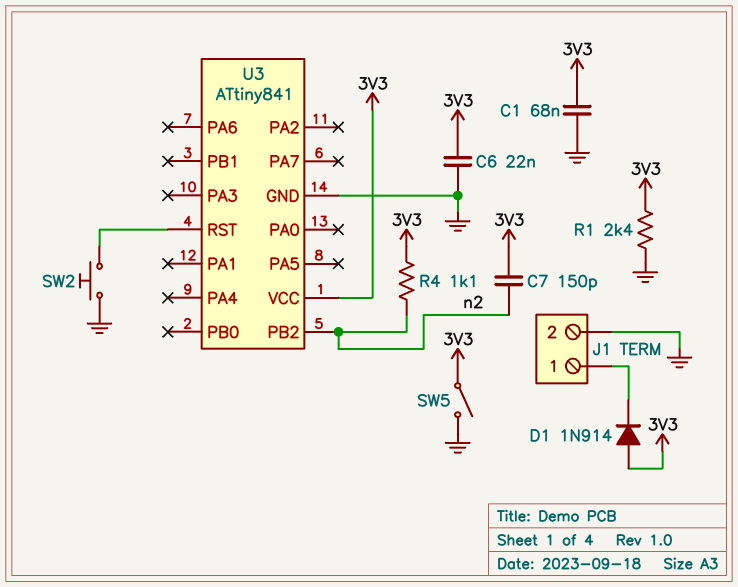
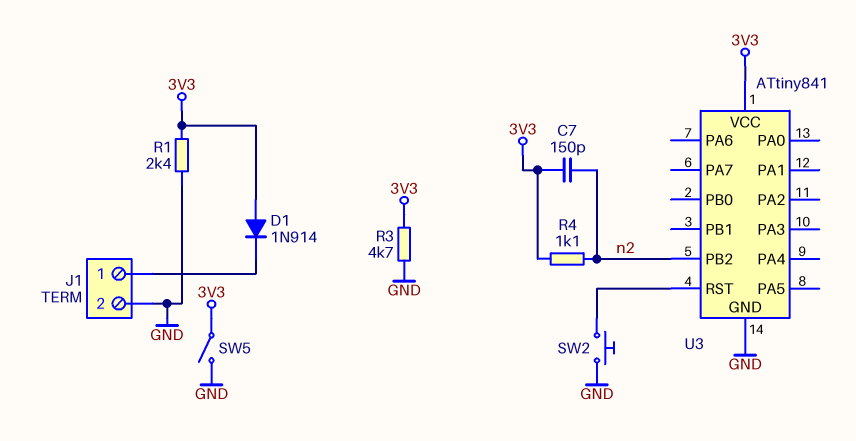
C1: 68nF (3V3, GND) -> none
C6: 22nF (3V3, GND) -> none
R3: none -> 4.7k (3V3, GND)

